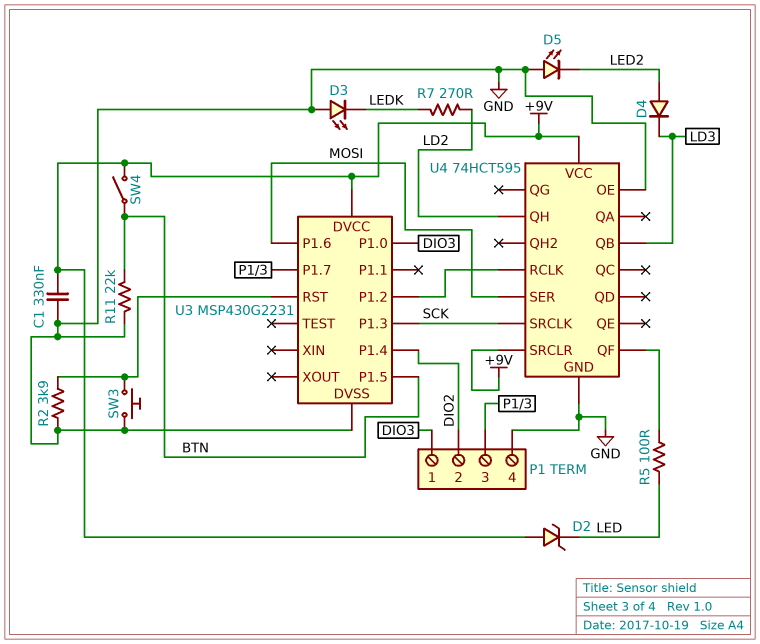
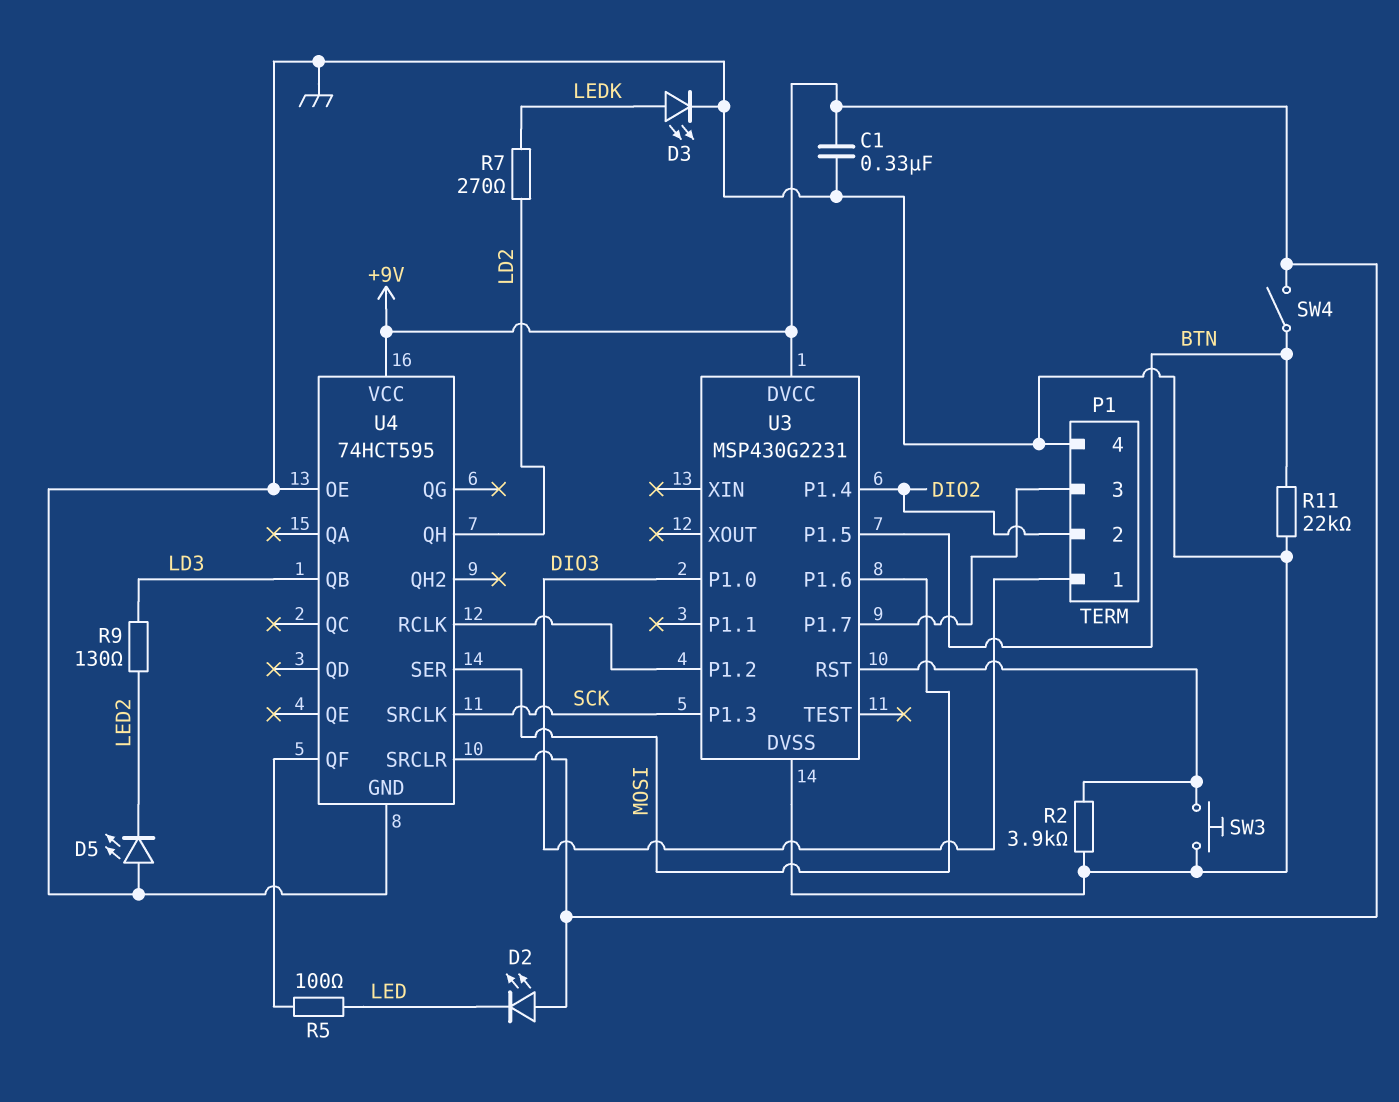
D2: zener (A +9V, K LED) -> LED (A +9V, K LED)
D3: LED (A GND, K LEDK) -> LED (A LEDK, K GND)
D4: diode (A LED2, K LD3) -> none
R9: none -> 130 (LD3, LED2)

